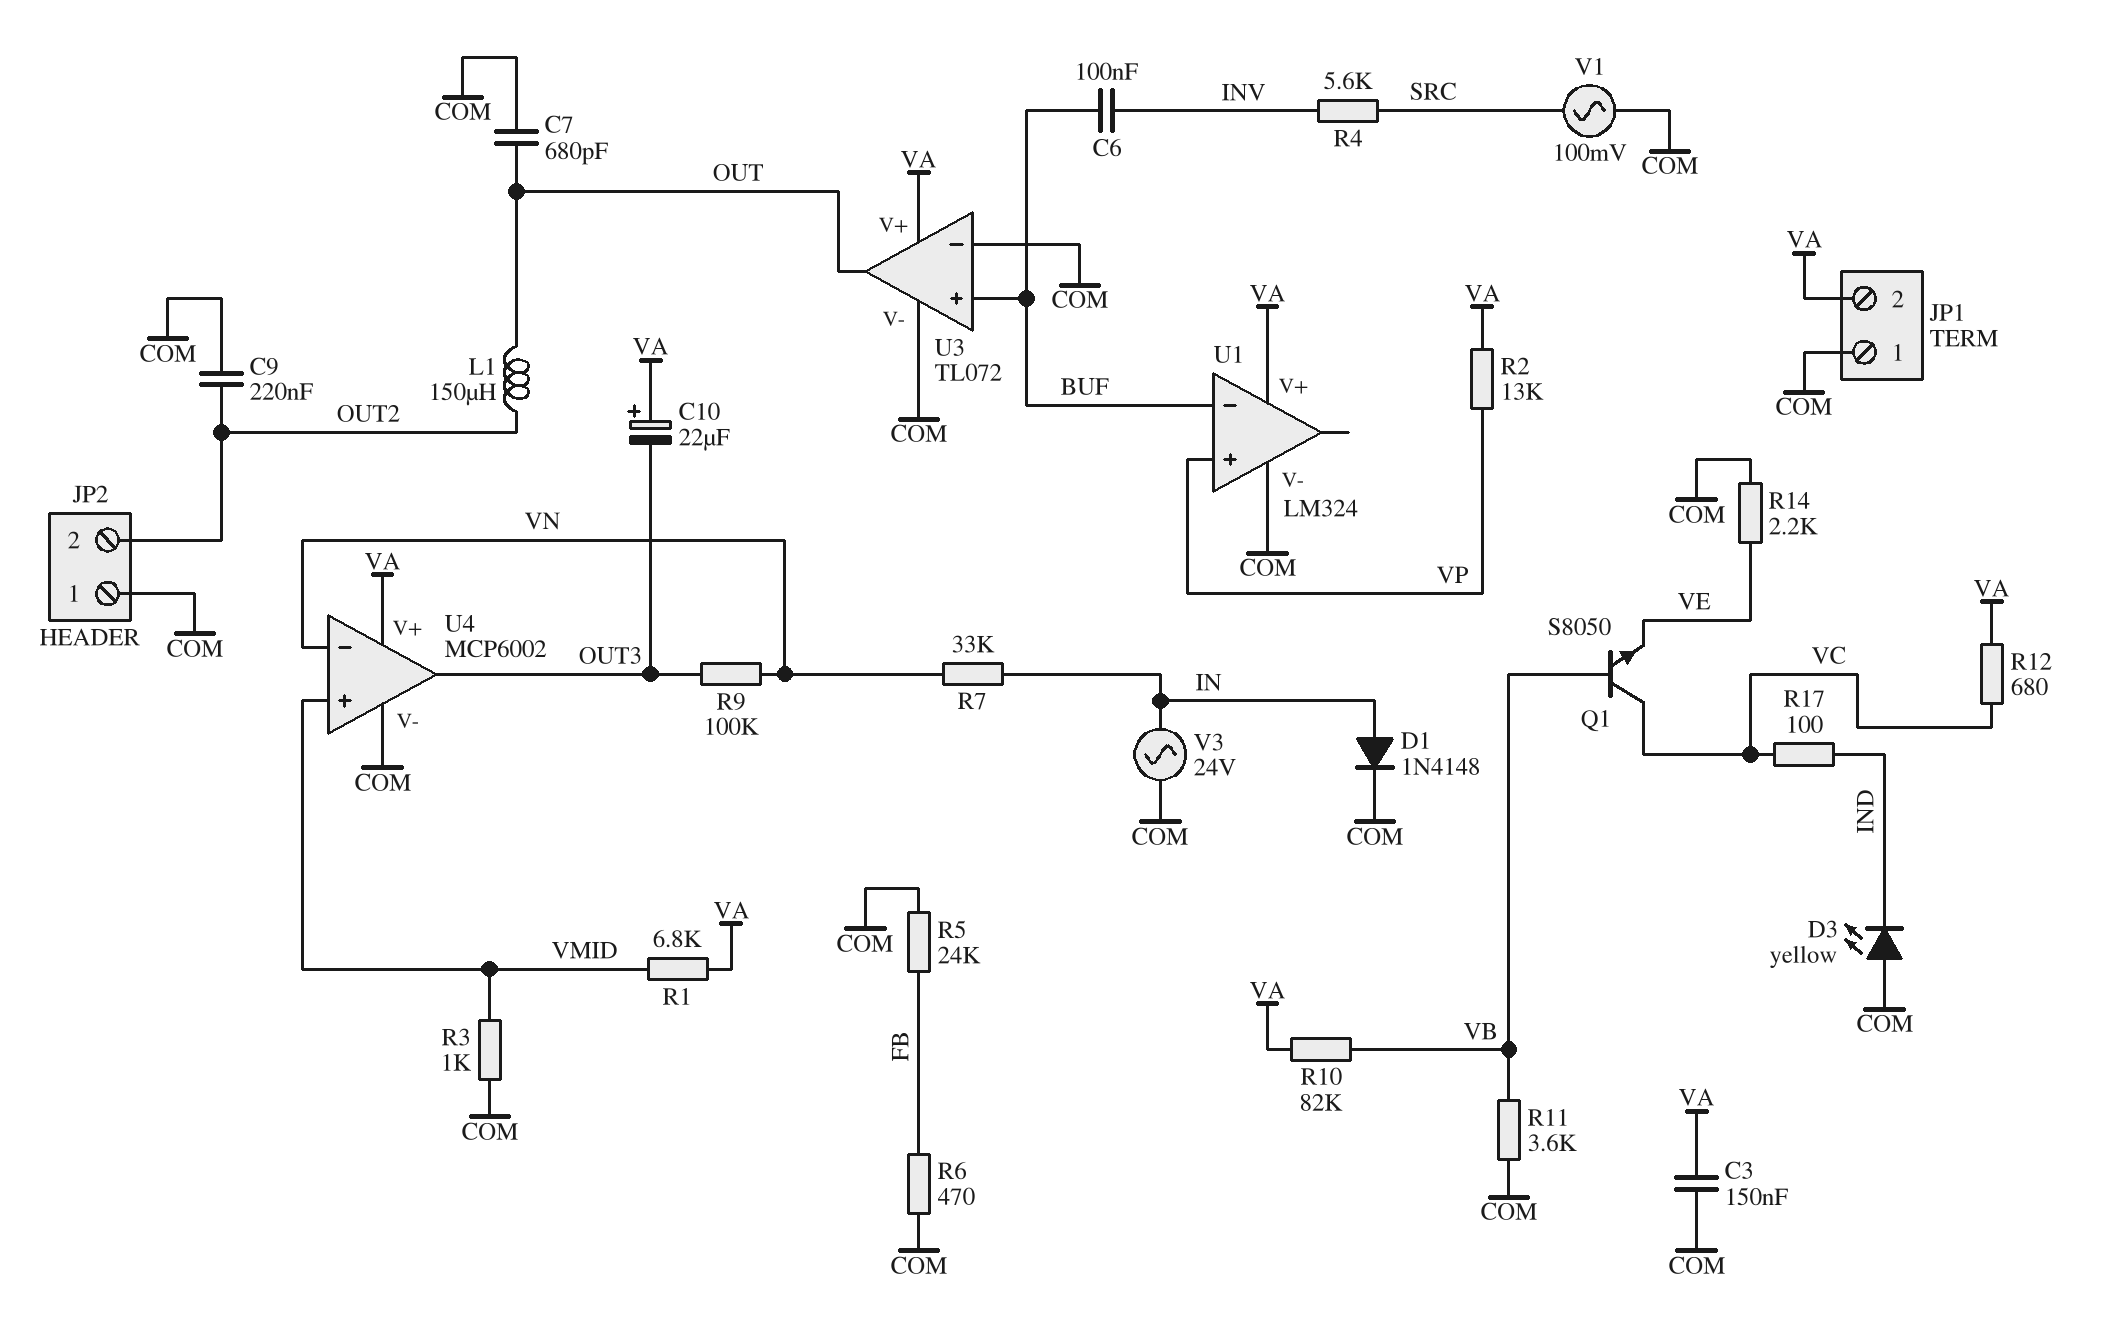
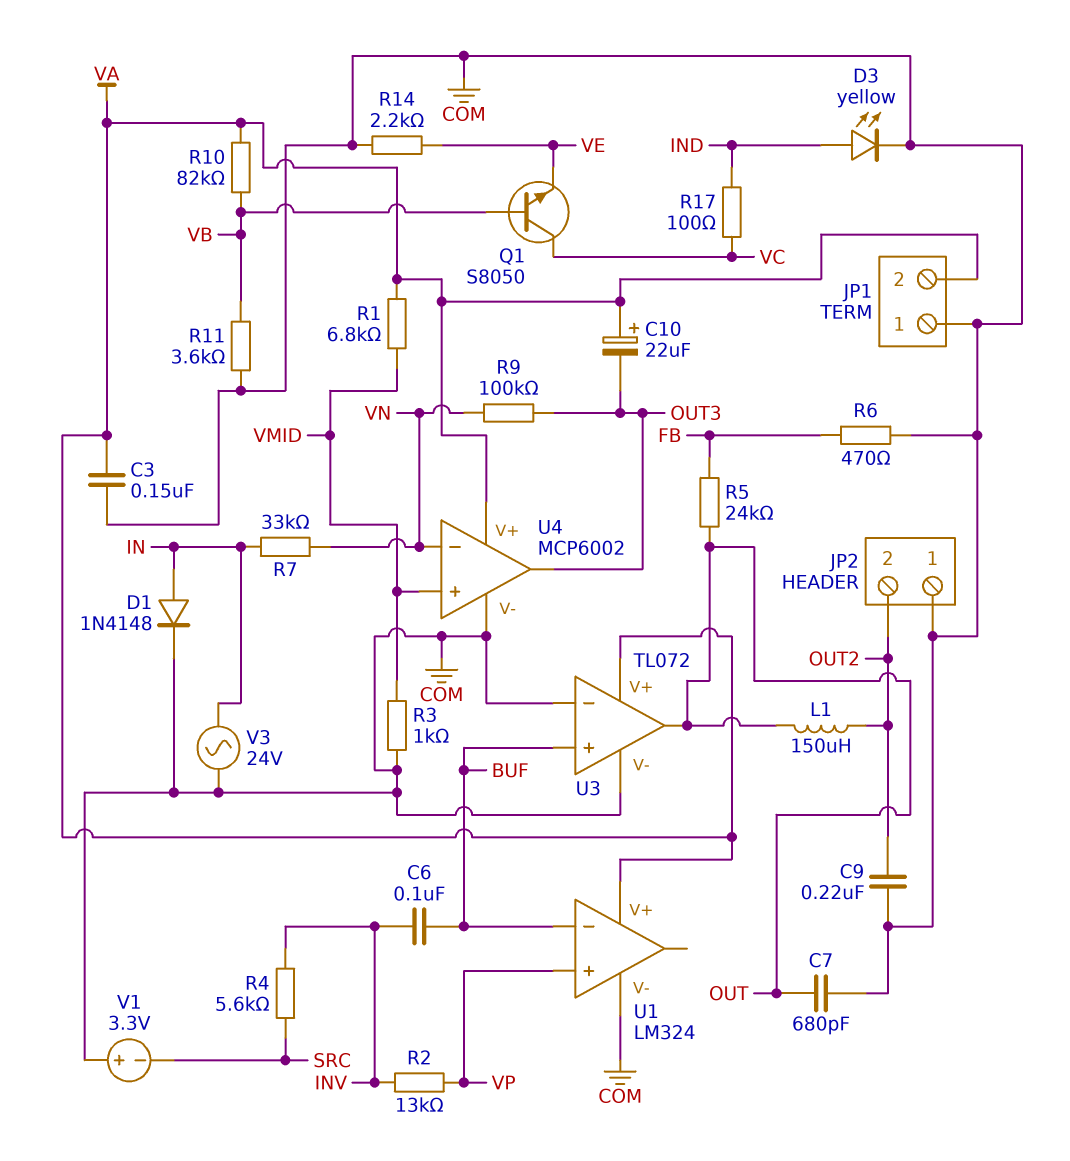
D3: LED yellow (A COM, K IND) -> LED yellow (A IND, K COM)
R2: 13k (VA, VP) -> 13k (INV, VP)
R5: 24k (COM, FB) -> 24k (FB, OUT)
R12: 680 (VA, VC) -> none
V1: AC 100mV (COM, SRC) -> 3.3V (plus COM, minus SRC)

